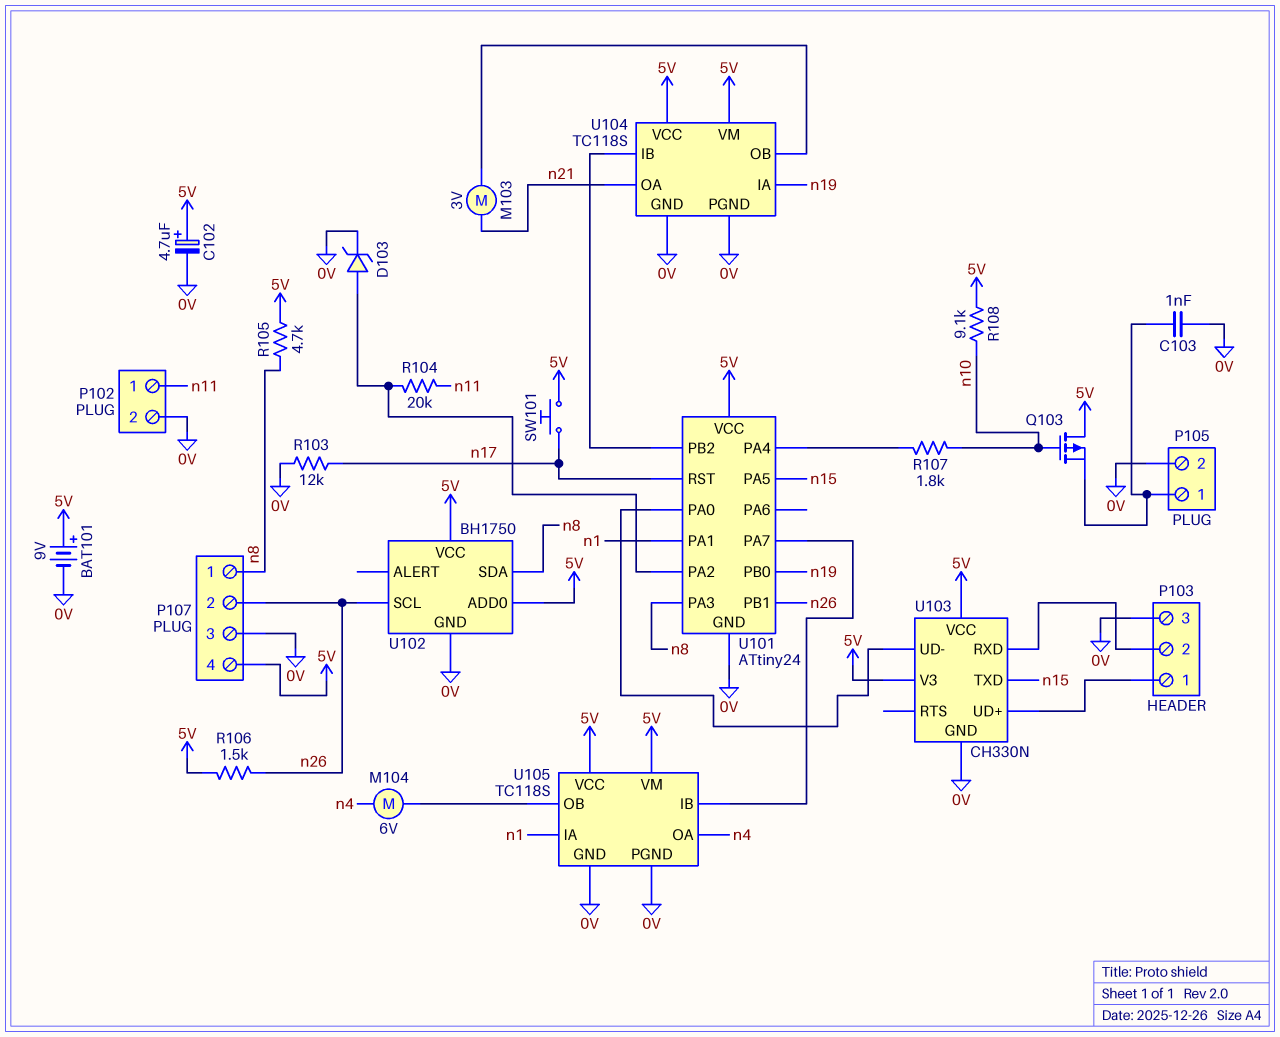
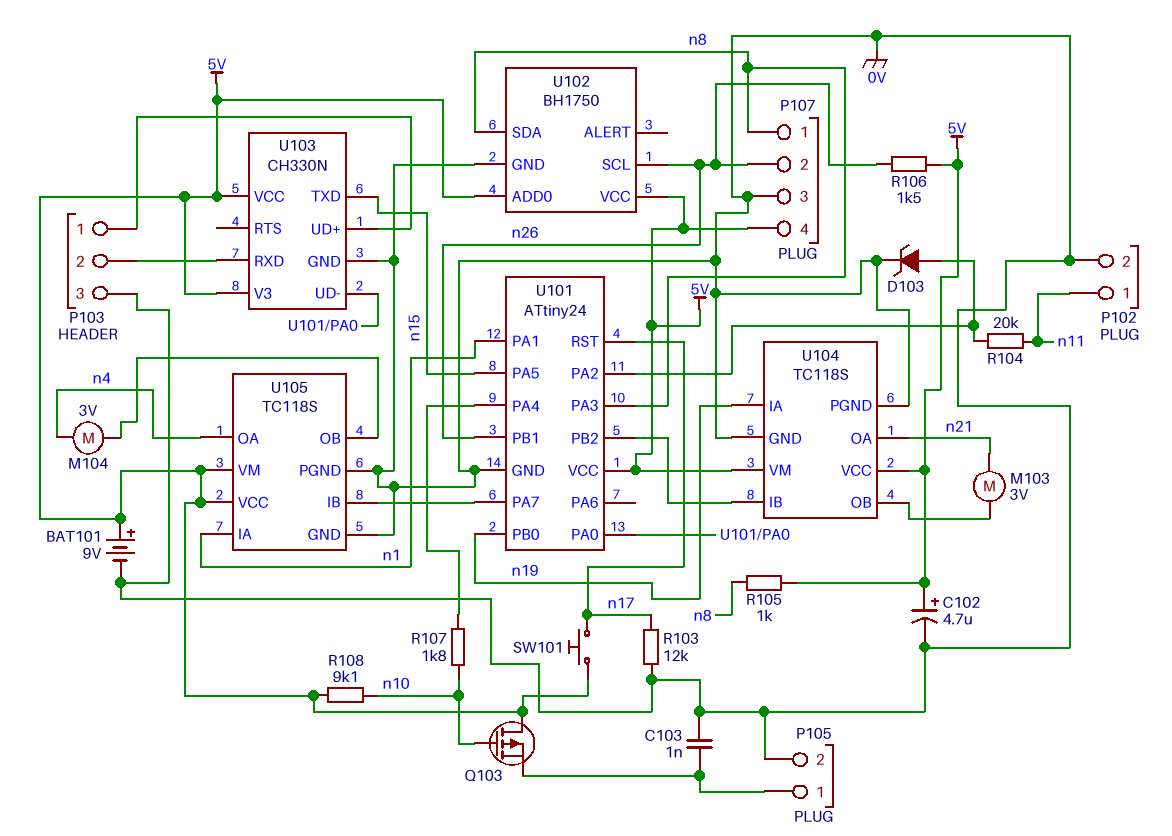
M104: motor 6V (U105/OB, n4) -> motor 3V (U105/OB, n4)
R105: 4.7k (5V, n8) -> 1k (5V, n8)

